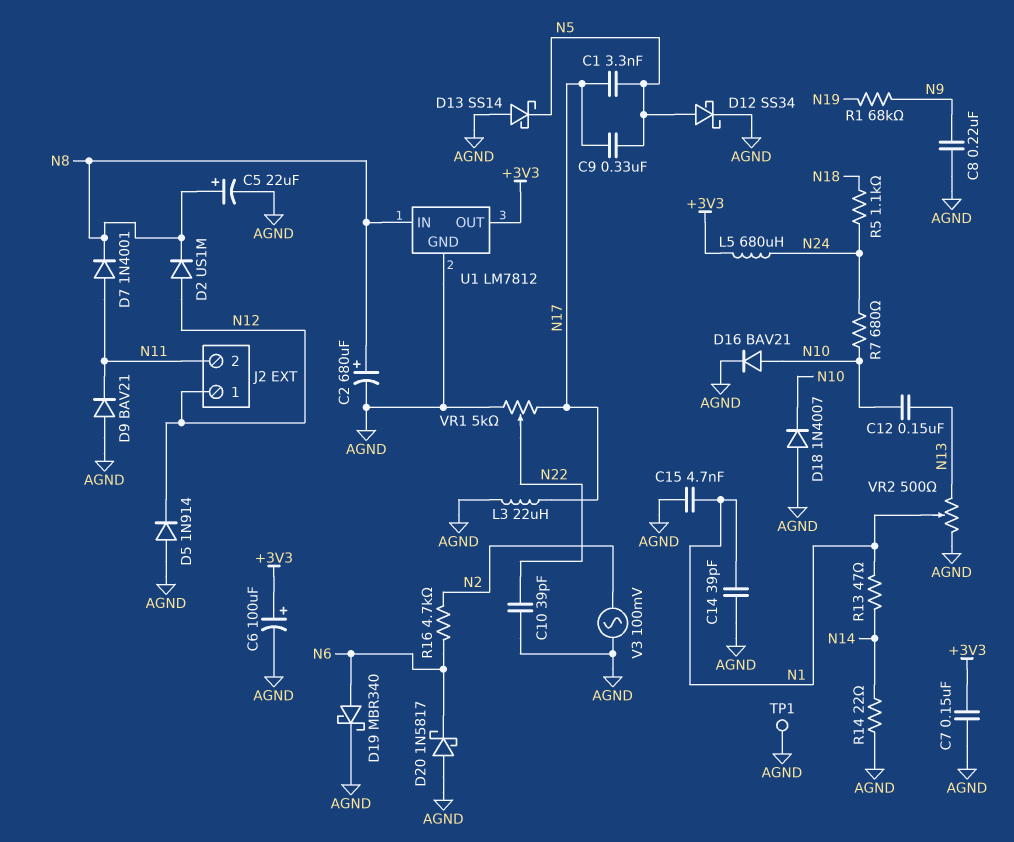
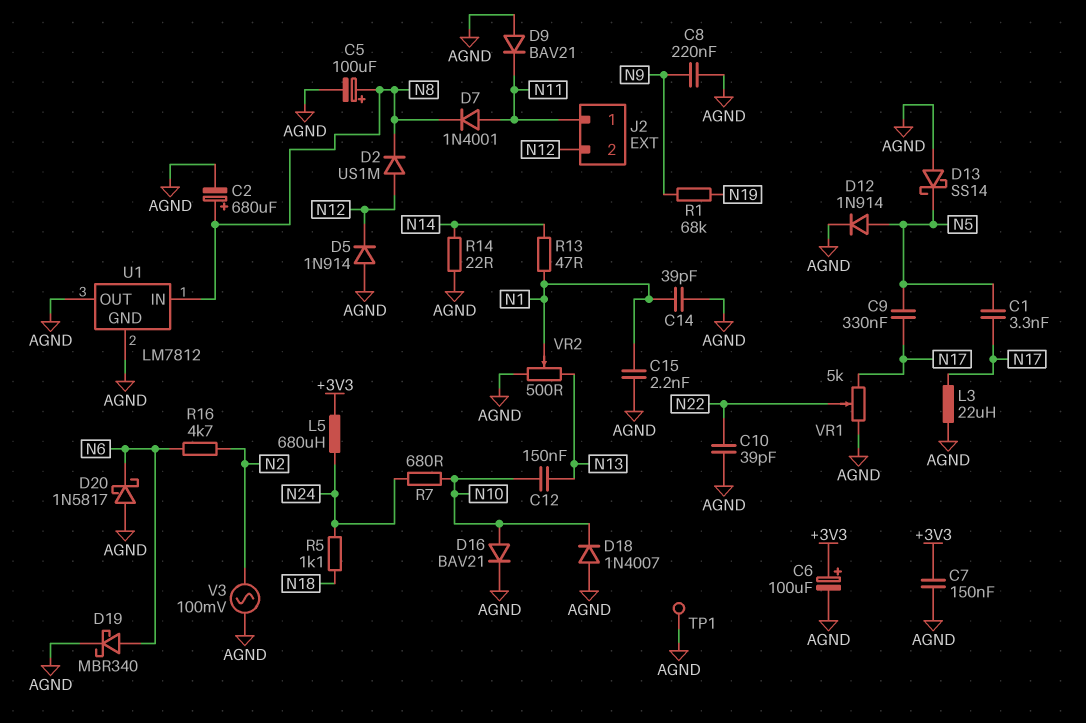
C5: 22uF (plus N8, minus AGND) -> 100uF (plus N8, minus AGND)
C15: 4.7nF (AGND, N1) -> 2.2nF (AGND, N1)
D12: schottky SS34 (A N5, K AGND) -> diode 1N914 (A N5, K AGND)
J2 pin 1: N12 -> N11
J2 pin 2: N11 -> N12
U1 pin OUT: +3V3 -> AGND

